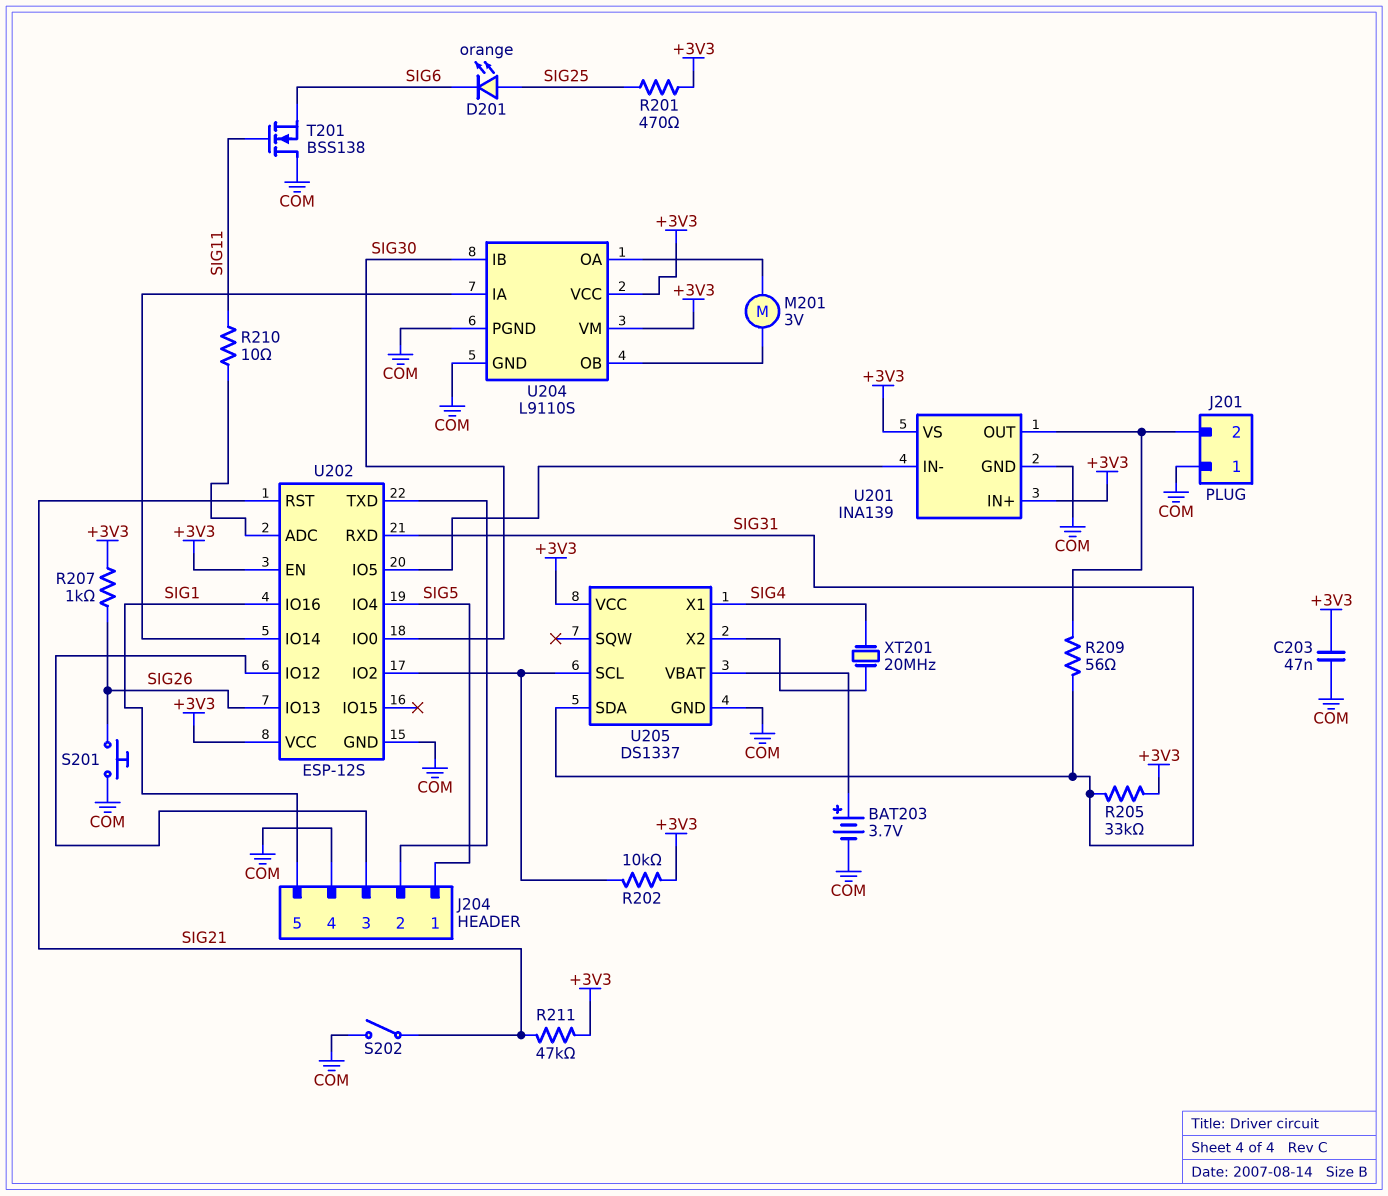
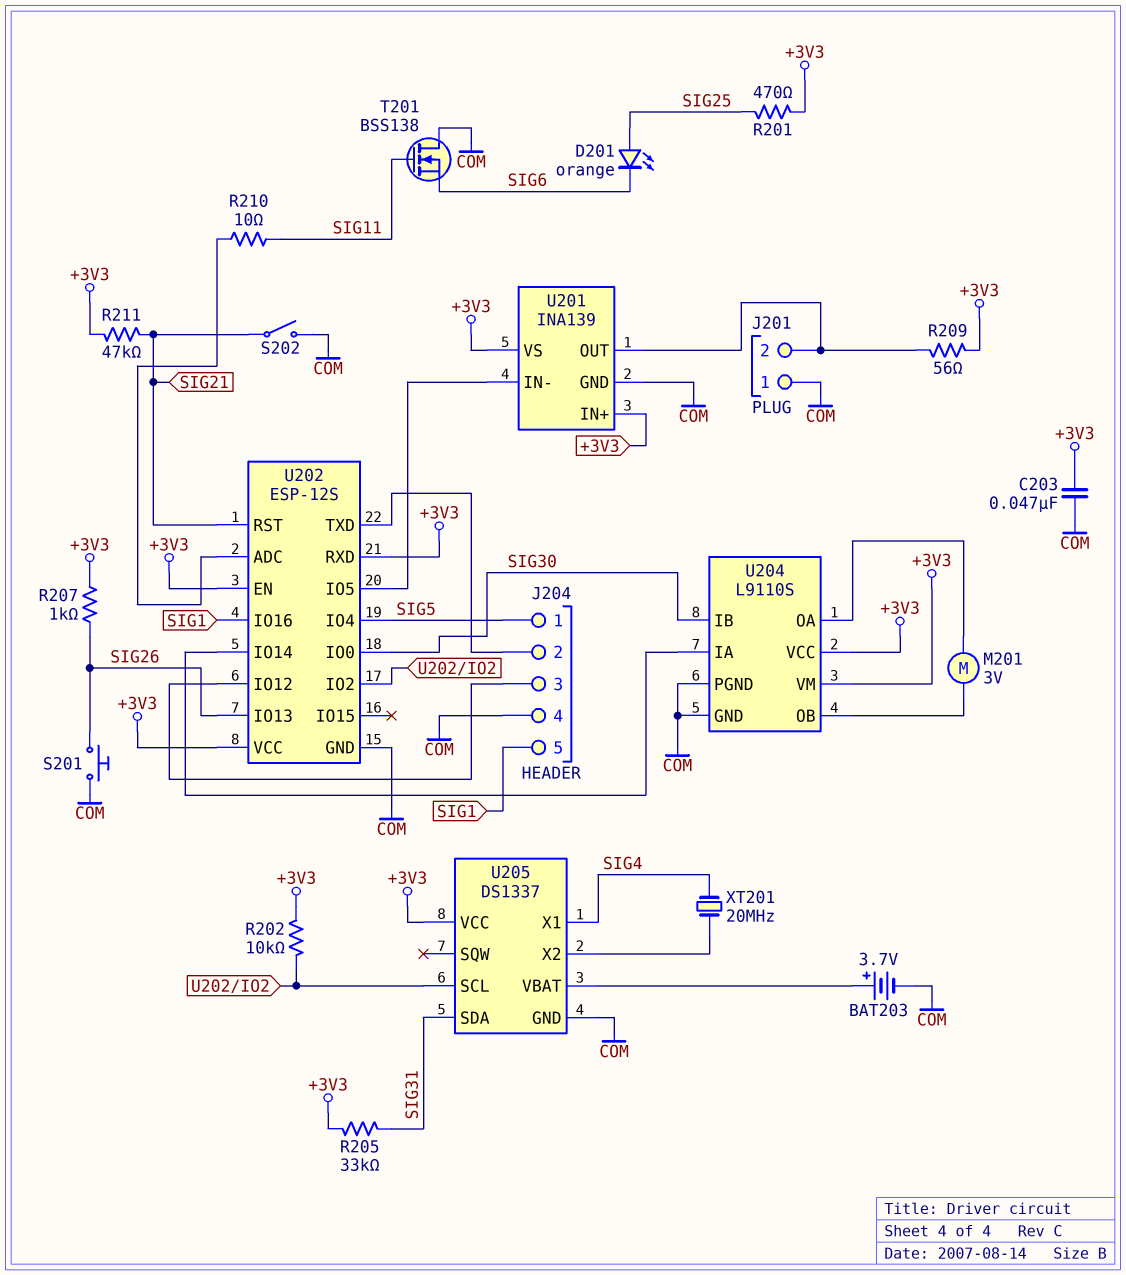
R209: 56 (J201/2, SIG31) -> 56 (+3V3, J201/2)
U202 pin RXD: SIG31 -> +3V3

